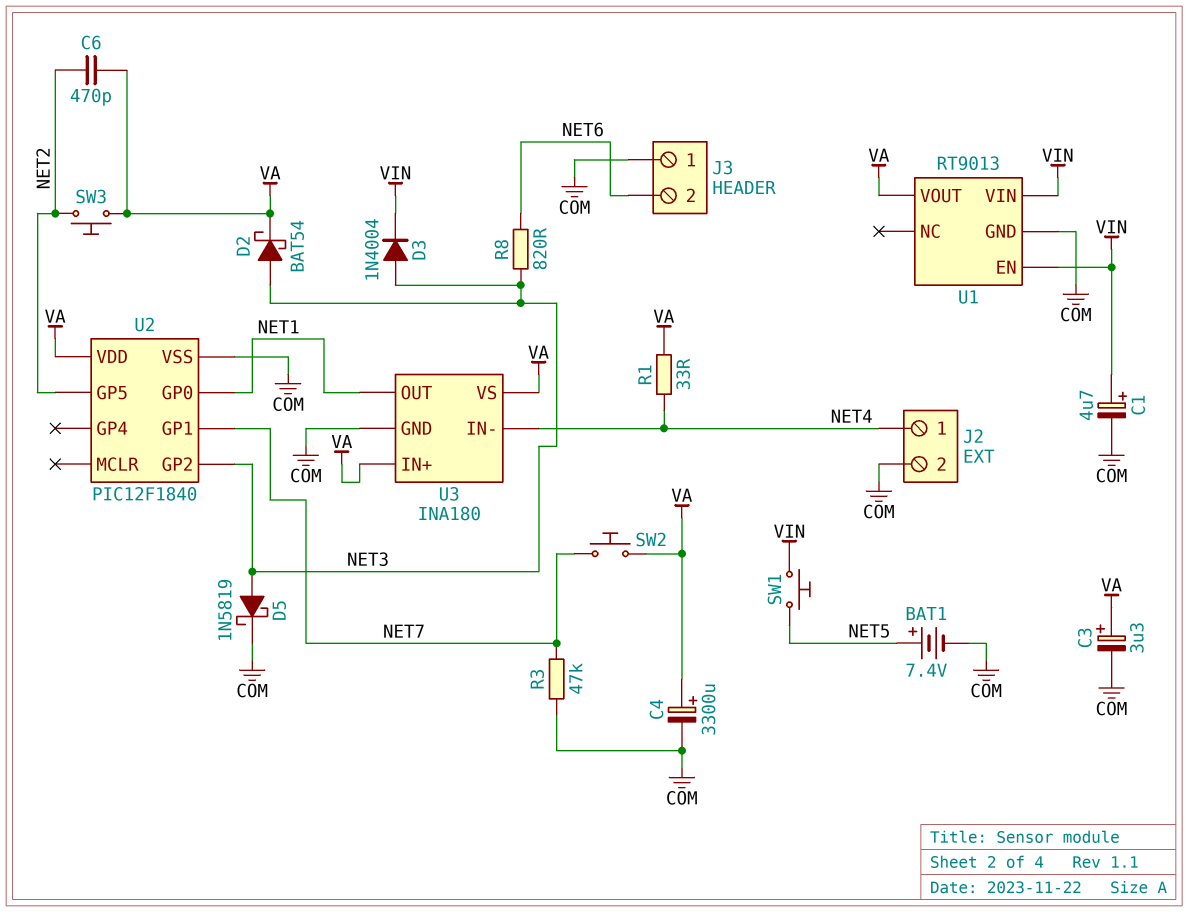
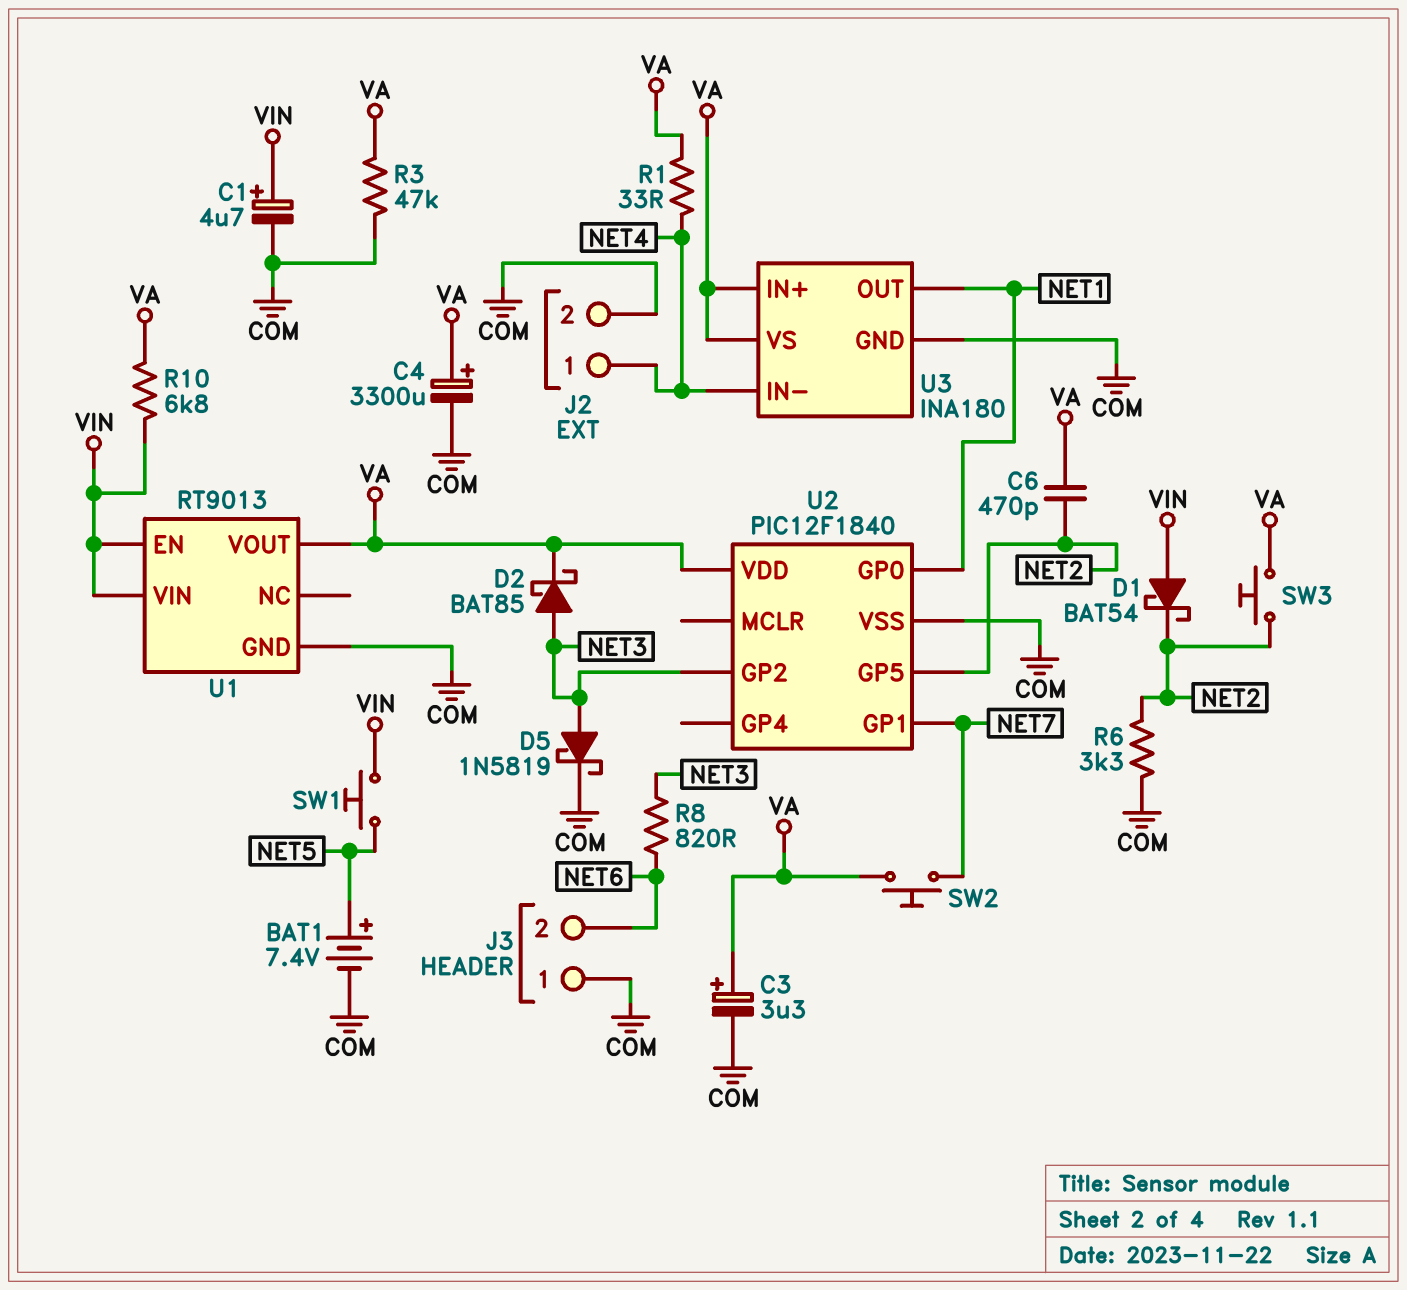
D1: none -> schottky BAT54 (A VIN, K NET2)
D2: schottky BAT54 (A NET3, K VA) -> schottky BAT85 (A NET3, K VA)
D3: diode 1N4004 (A NET3, K VIN) -> none
R3: 47k (COM, NET7) -> 47k (COM, VA)
R6: none -> 3.3k (COM, NET2)
R10: none -> 6.8k (VA, VIN)

